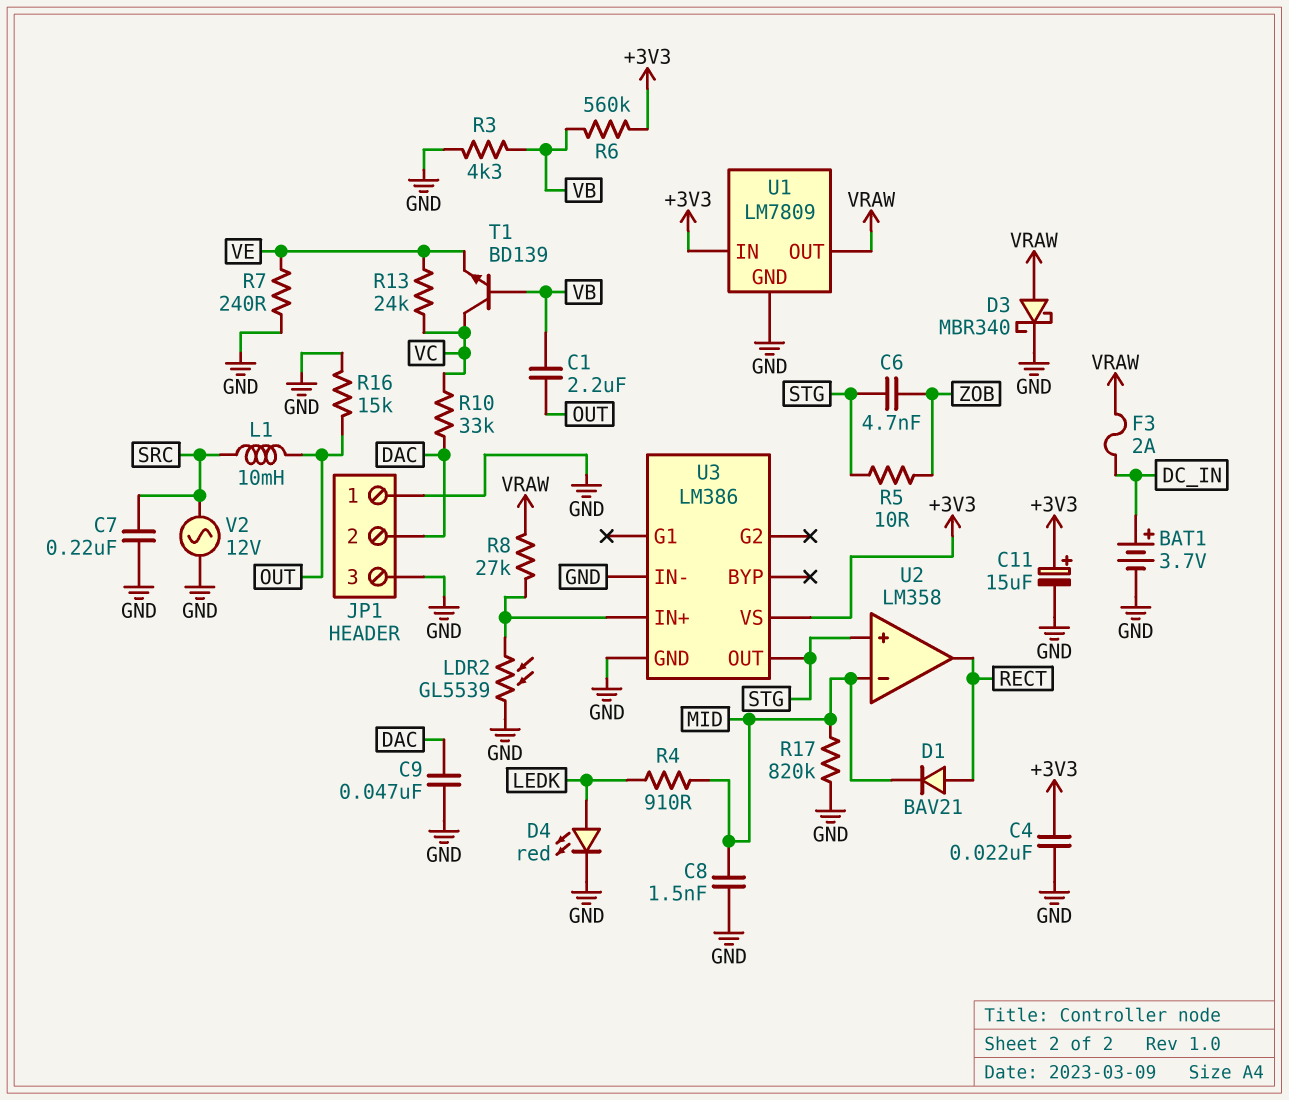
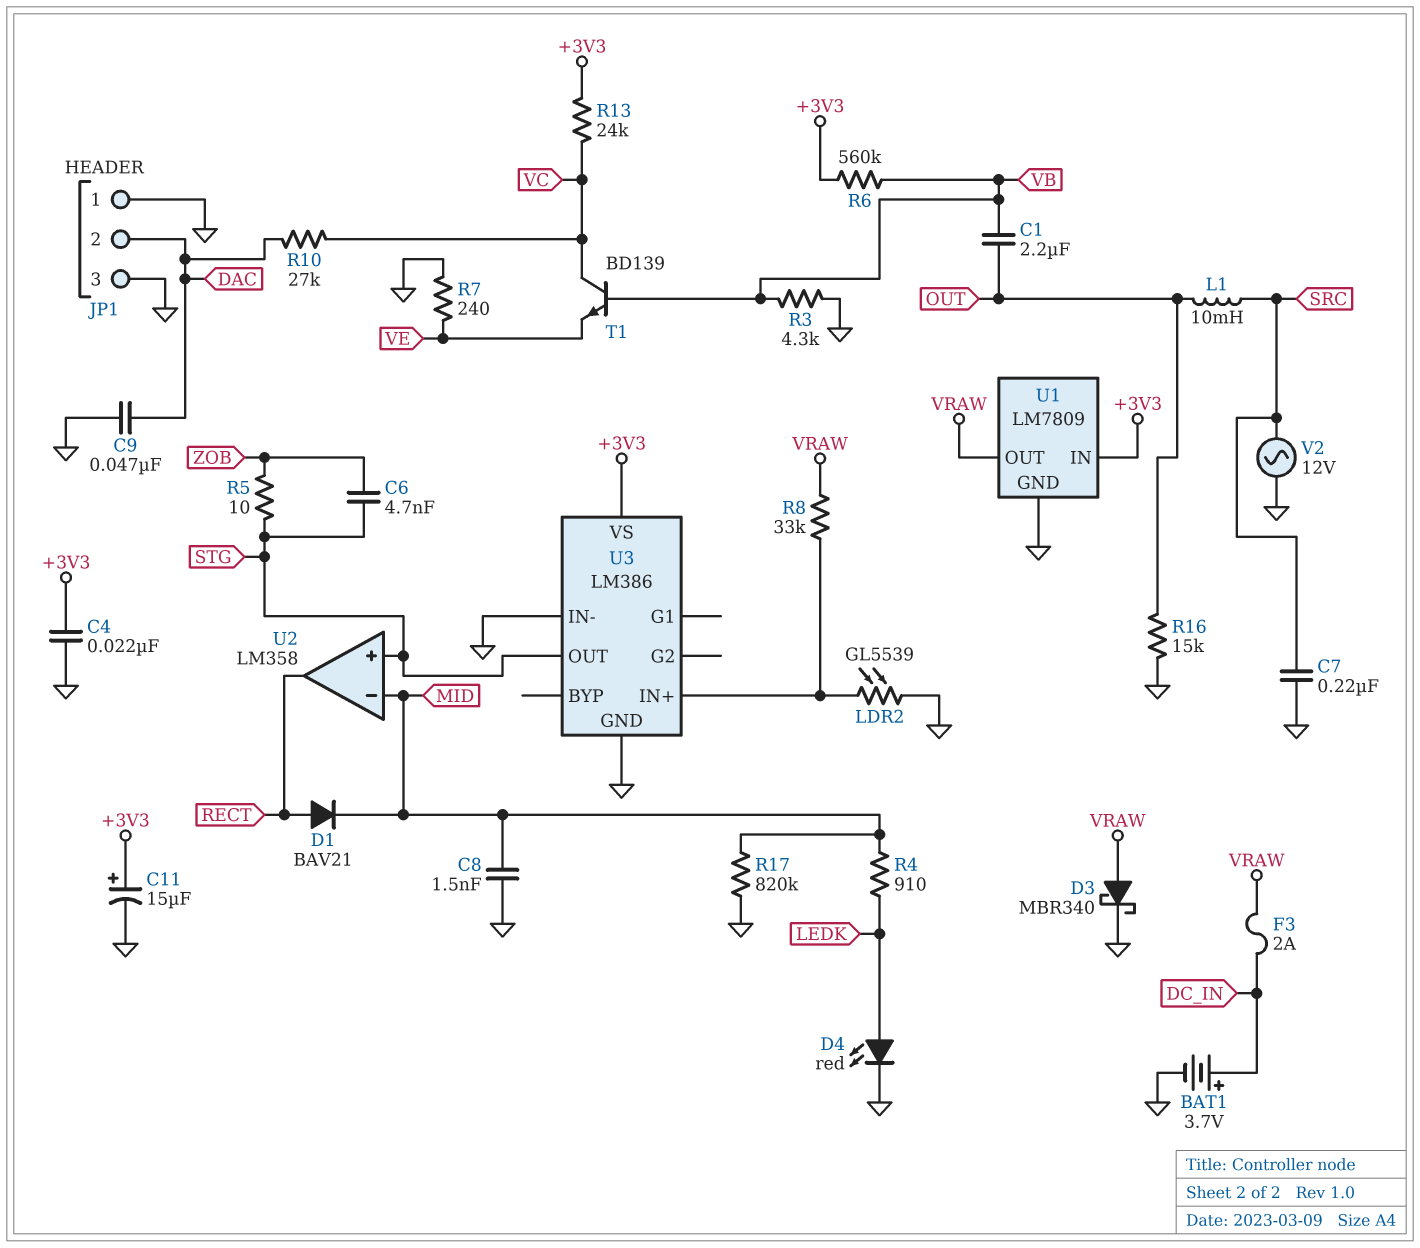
R8: 27k (U3/IN+, VRAW) -> 33k (U3/IN+, VRAW)
R10: 33k (DAC, VC) -> 27k (DAC, VC)
R13: 24k (VC, VE) -> 24k (+3V3, VC)

